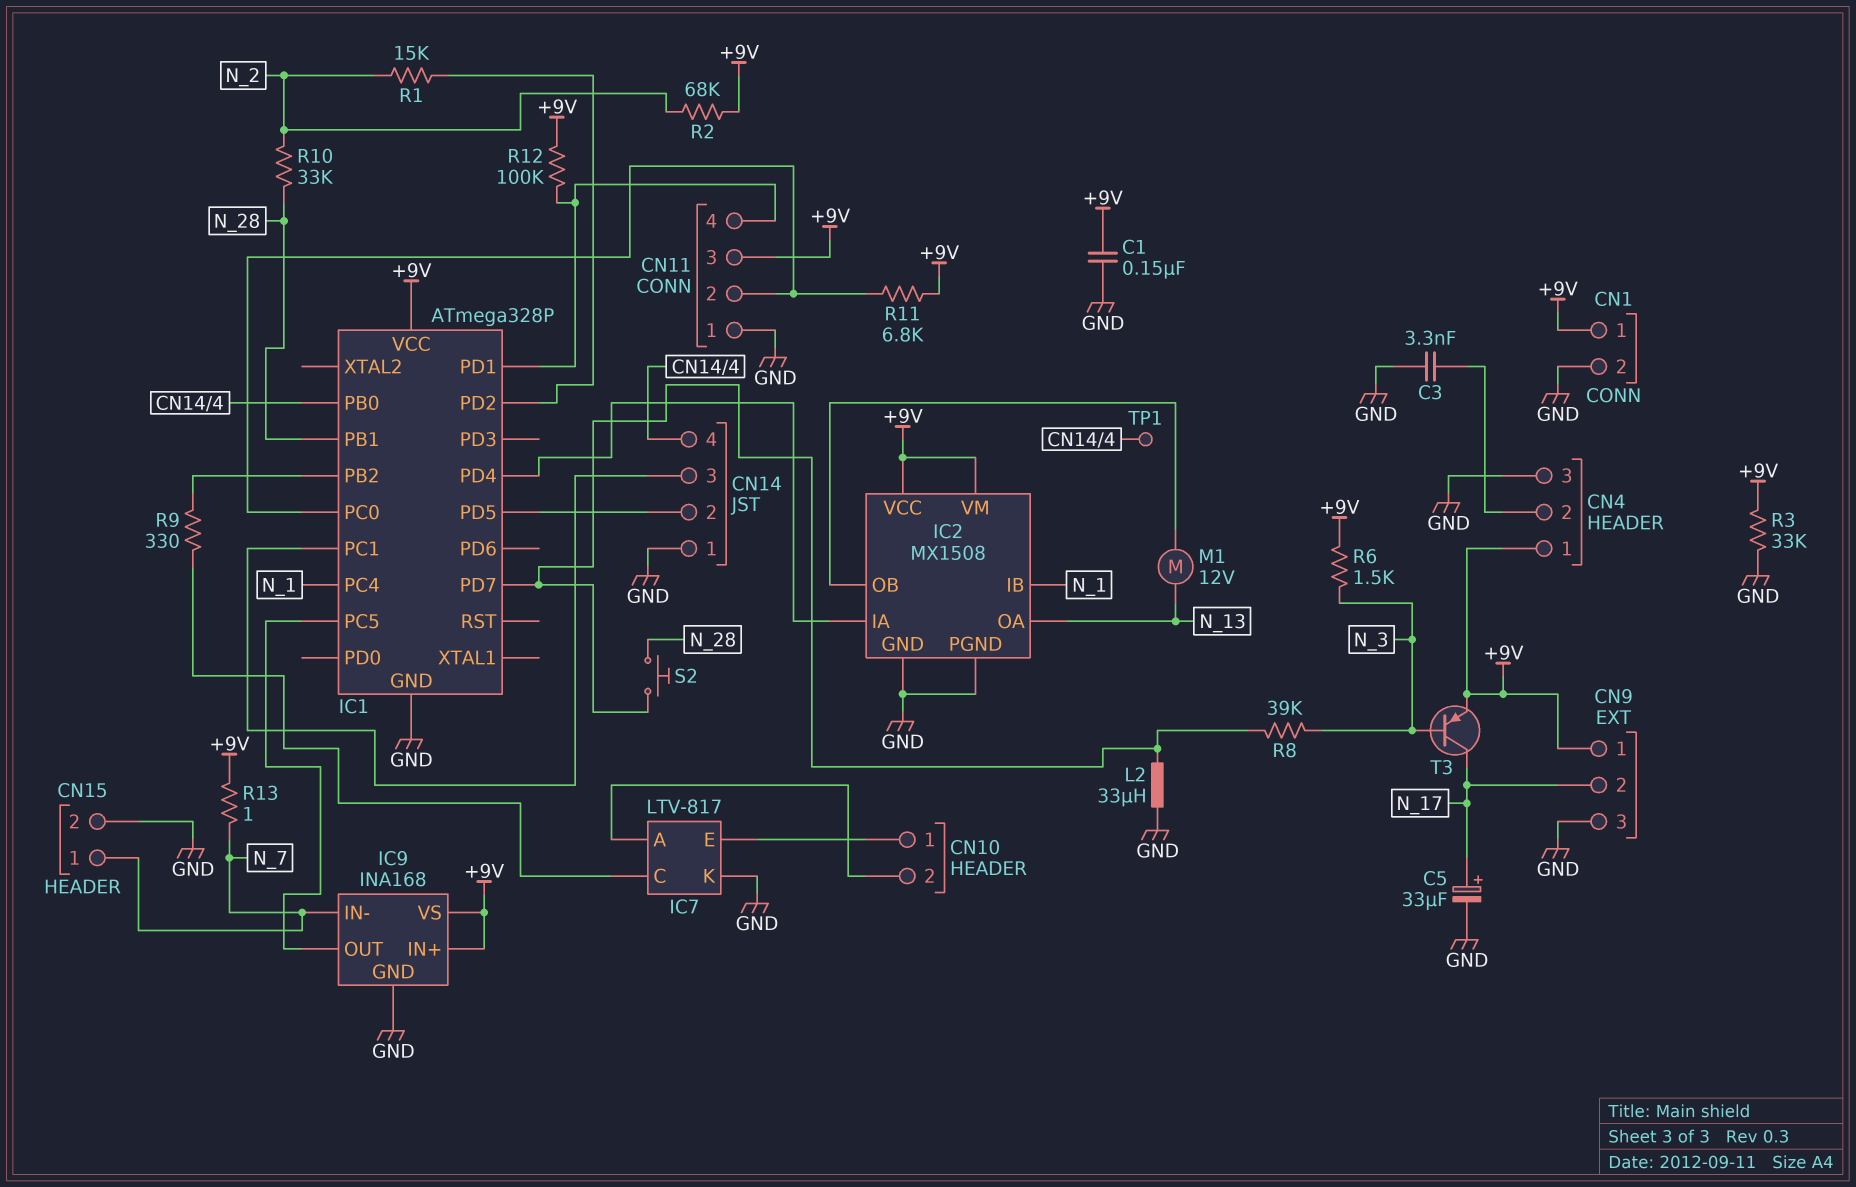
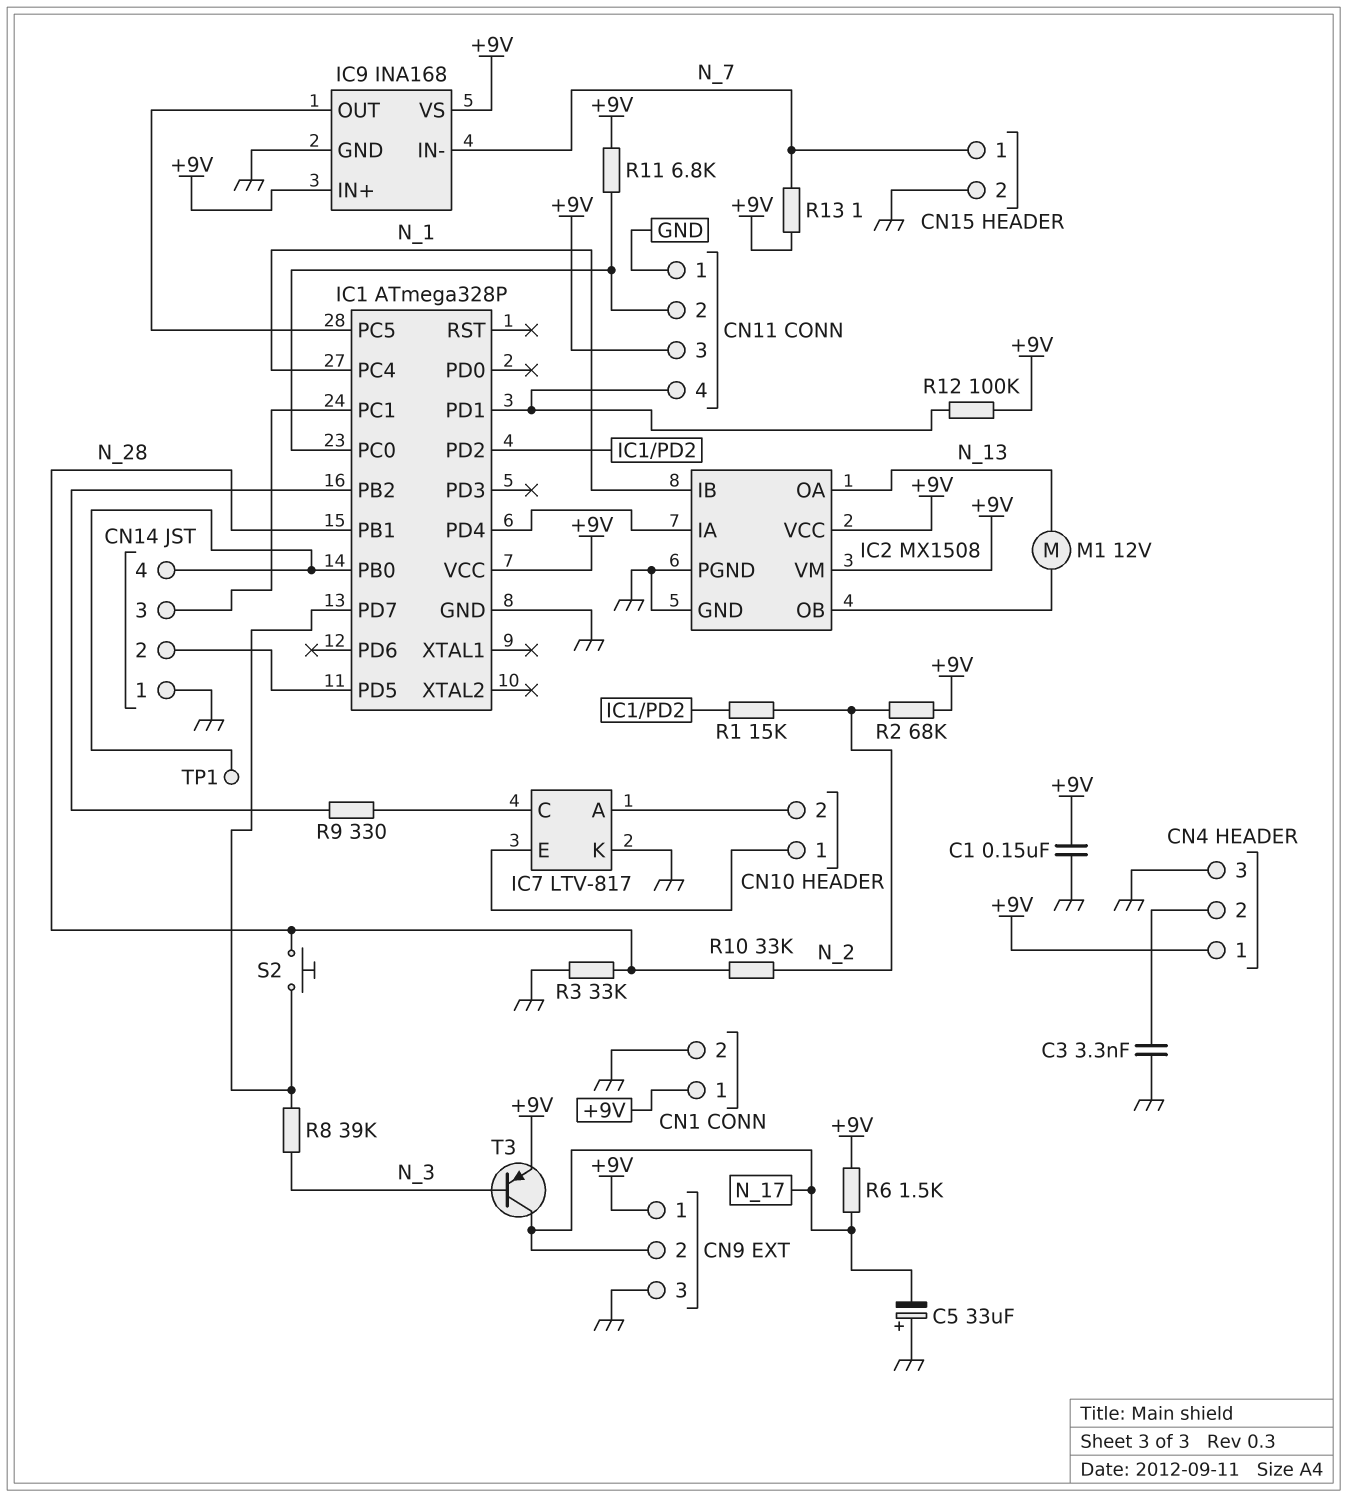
C5: 33uF (plus N_17, minus GND) -> 33uF (plus GND, minus N_17)
L2: 33uH (GND, IC1/PD7) -> none
R3: 33k (+9V, GND) -> 33k (GND, N_28)
R6: 1.5k (+9V, N_3) -> 1.5k (+9V, N_17)

